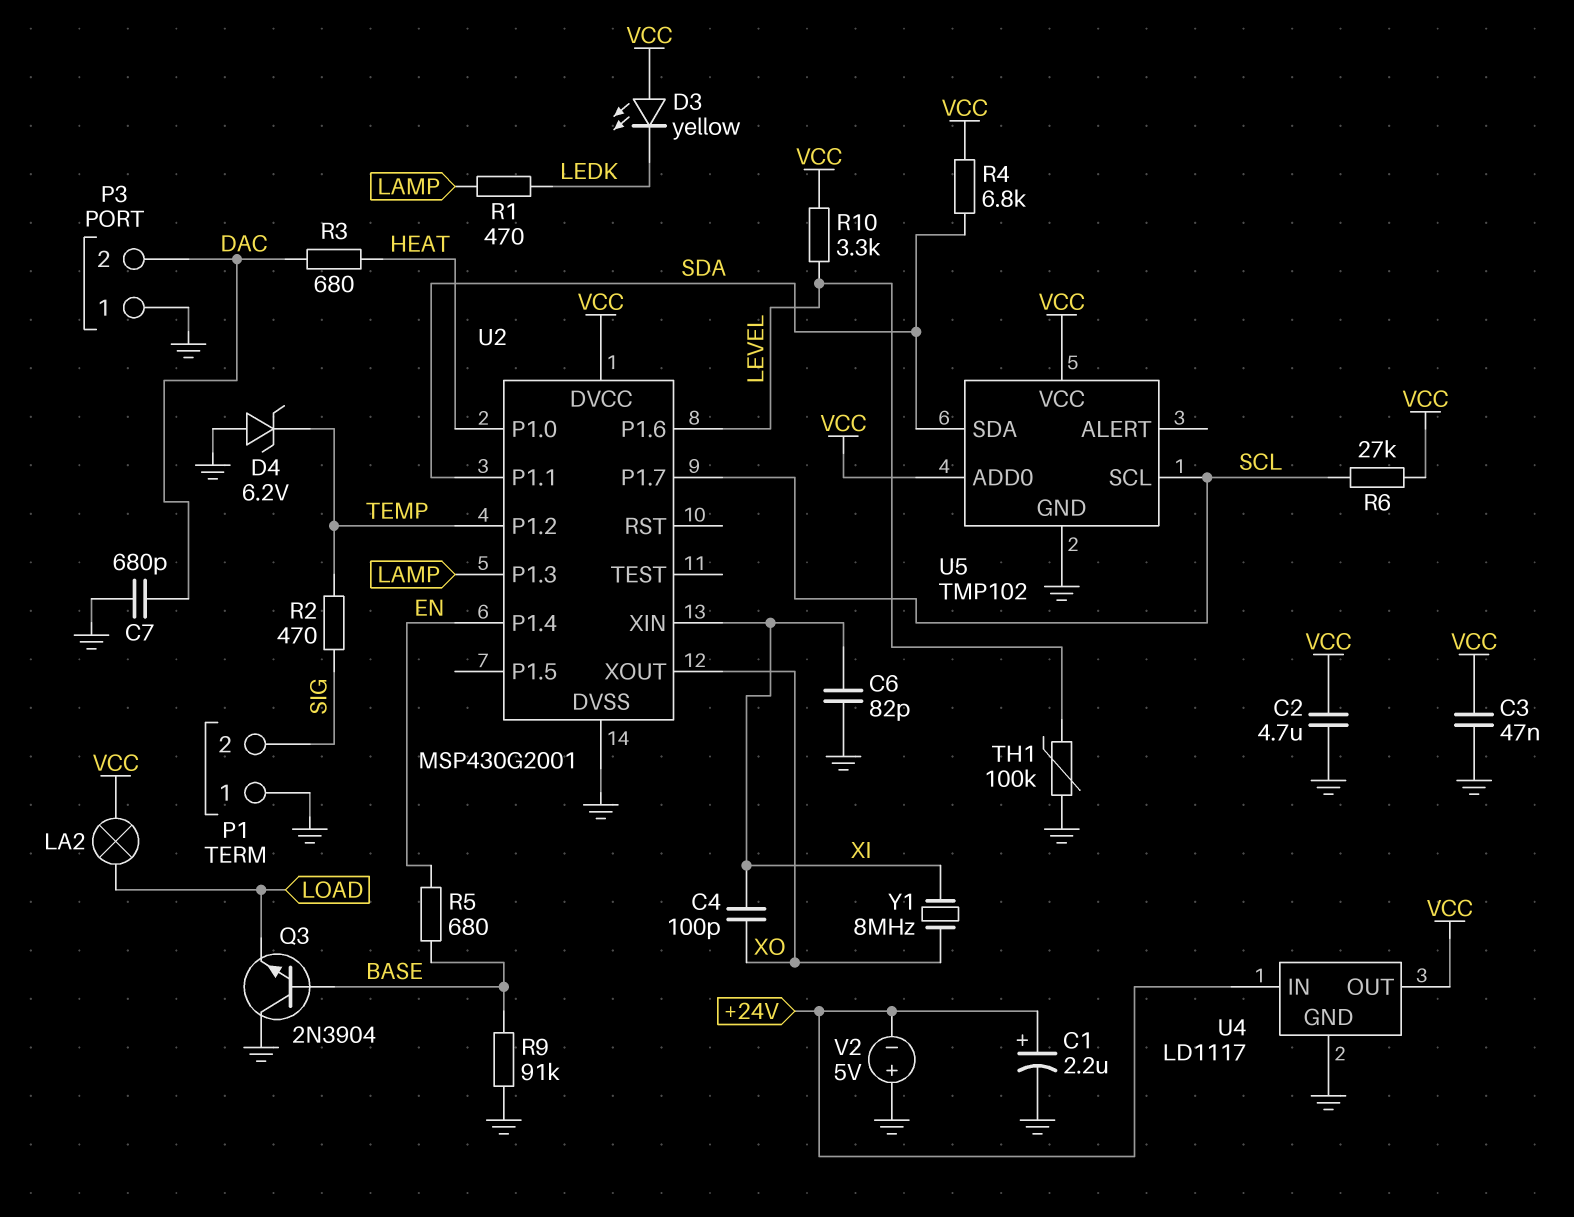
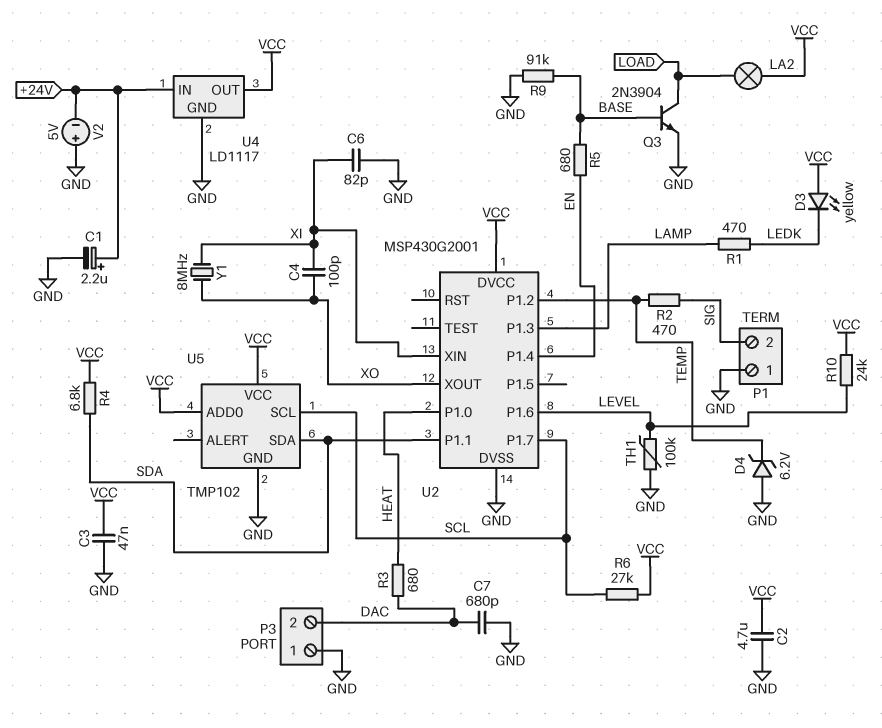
Q3: NPN 2N3904 (B BASE, C GND, E LOAD) -> NPN 2N3904 (B BASE, C LOAD, E GND)
R10: 3.3k (LEVEL, VCC) -> 24k (LEVEL, VCC)

